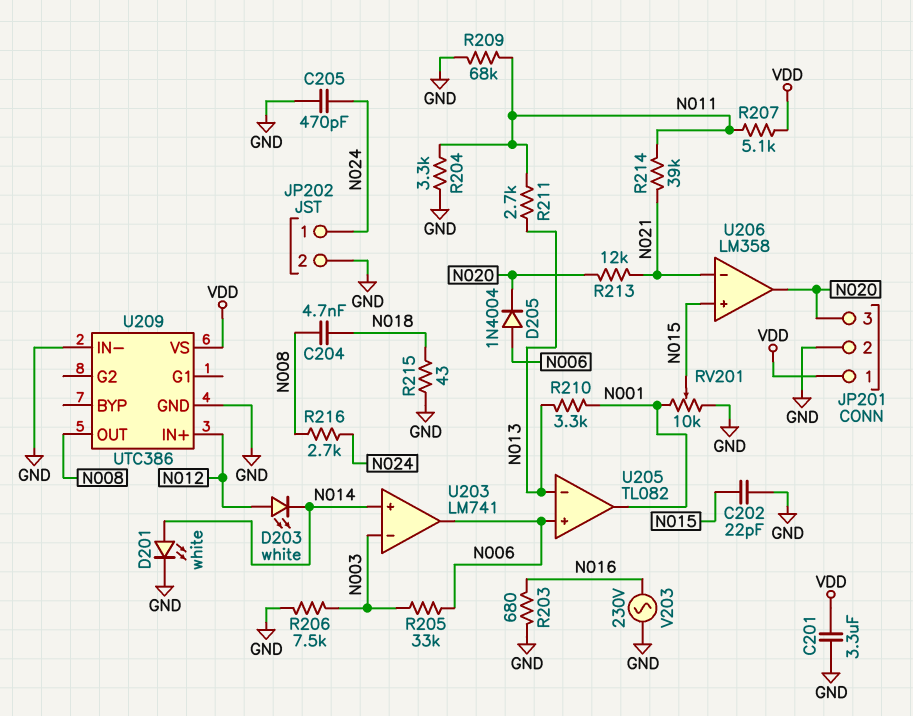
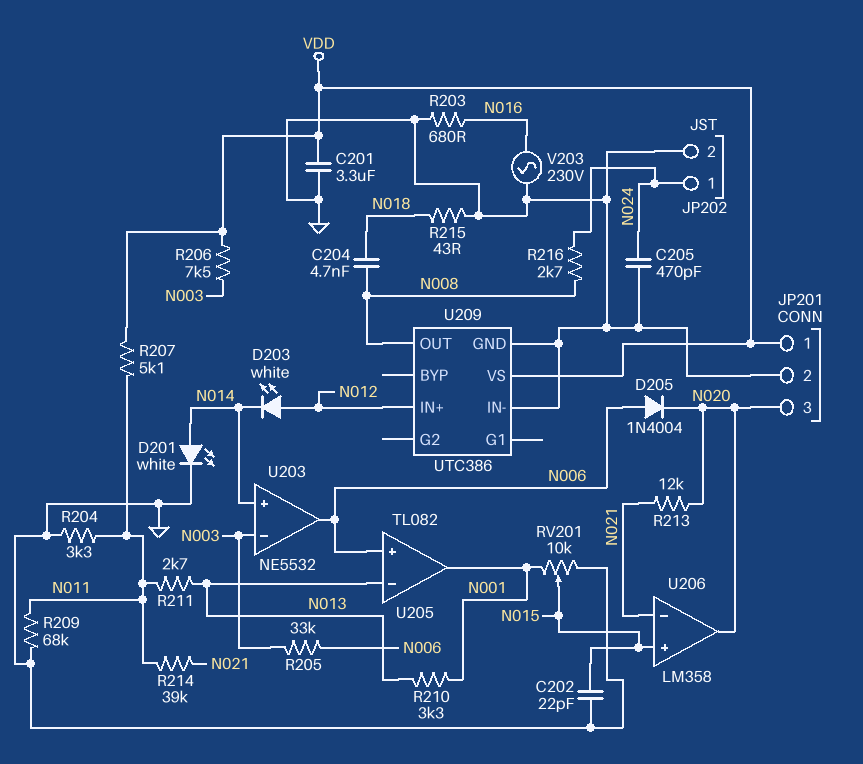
R206: 7.5k (GND, N003) -> 7.5k (N003, VDD)
U203: LM741 -> NE5532

